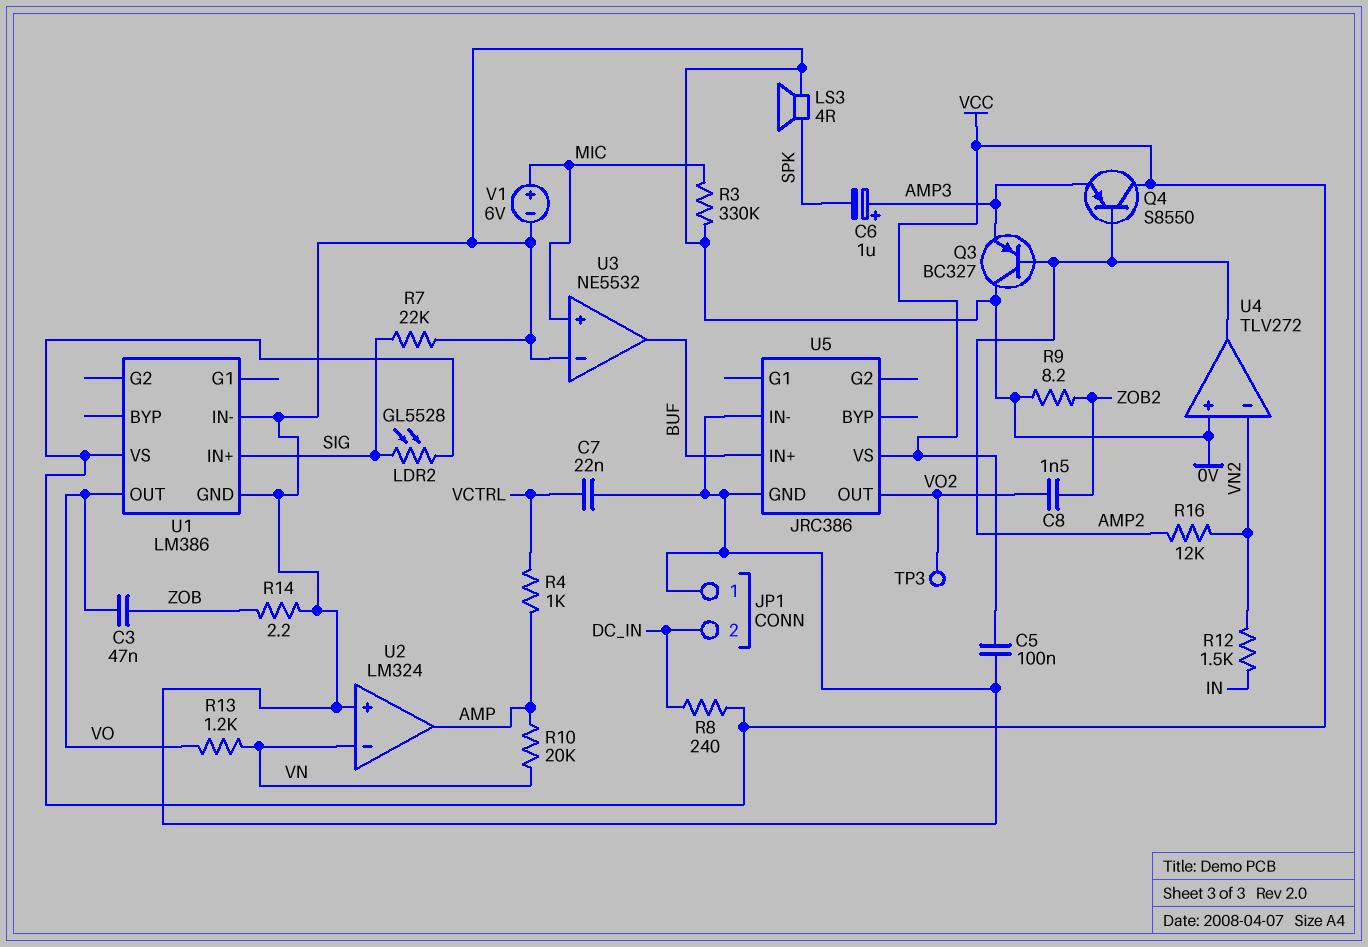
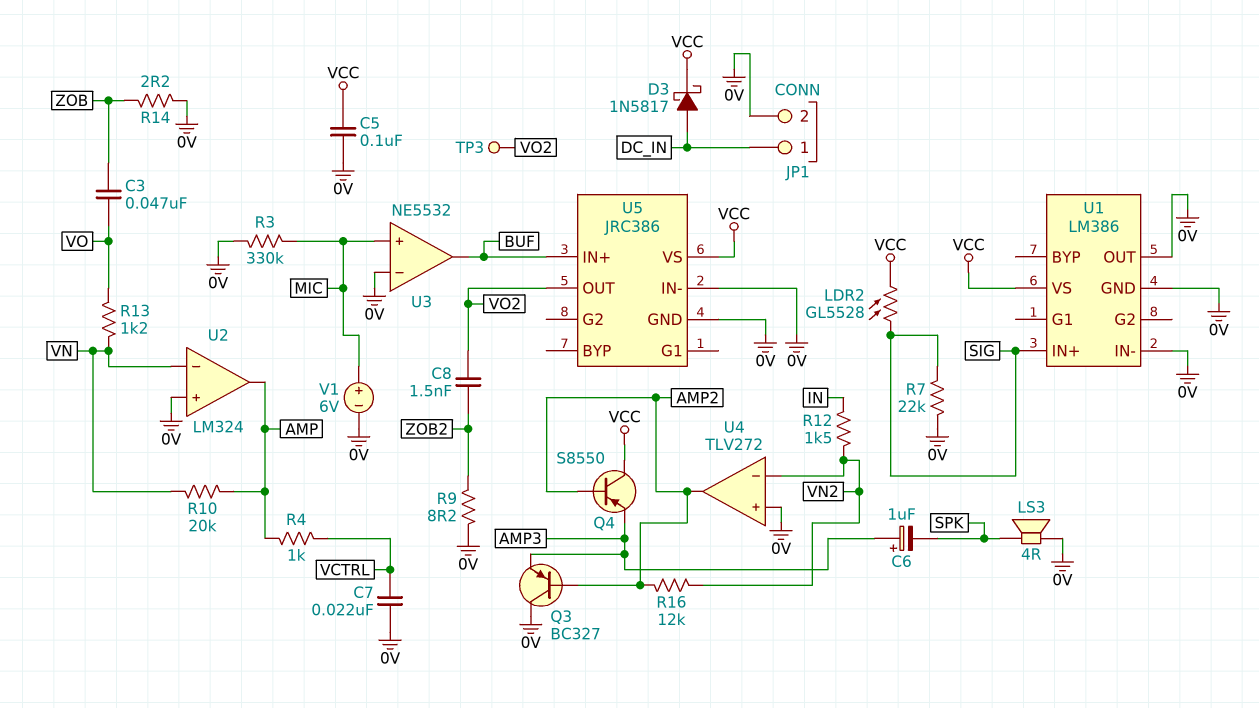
D3: none -> schottky 1N5817 (A DC_IN, K VCC)
JP1 pin 1: 0V -> DC_IN
JP1 pin 2: DC_IN -> 0V
R8: 240 (DC_IN, VCC) -> none
U1 pin OUT: VO -> 0V

